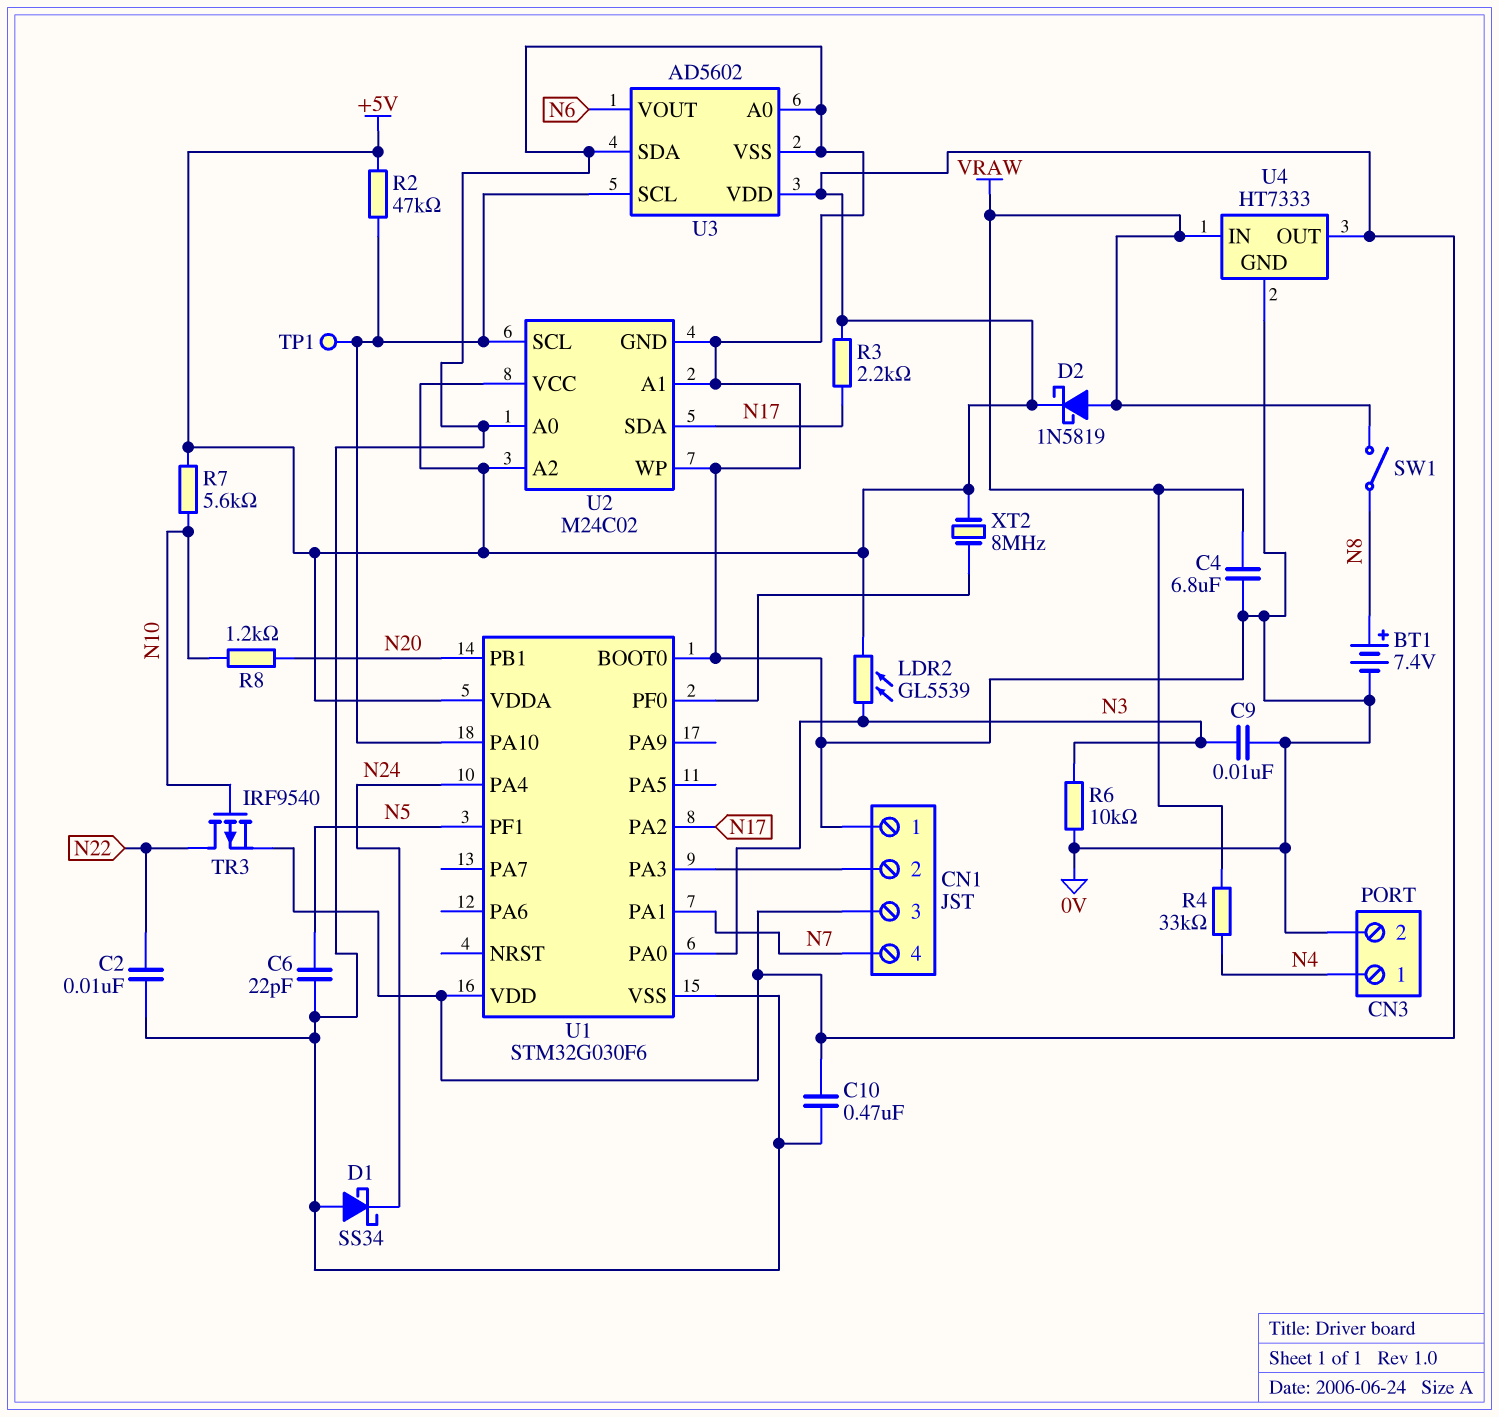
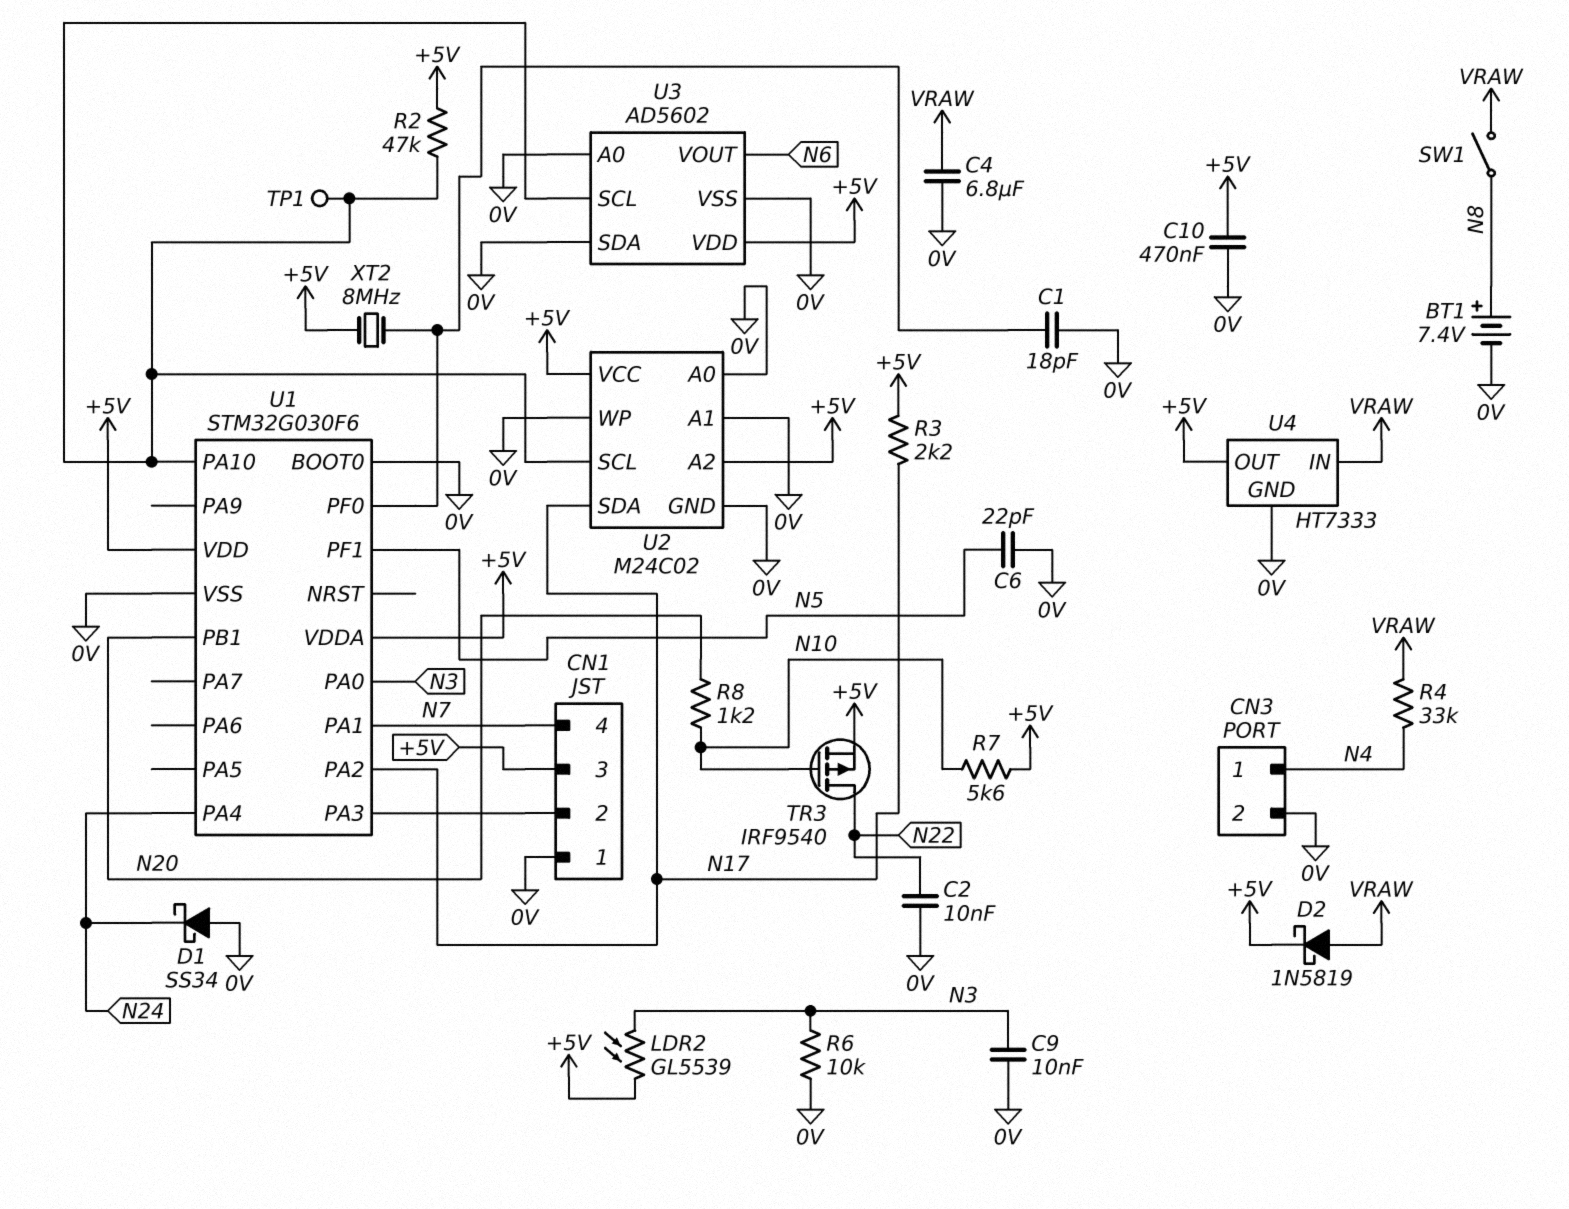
C1: none -> 18pF (0V, U1/PF0)

